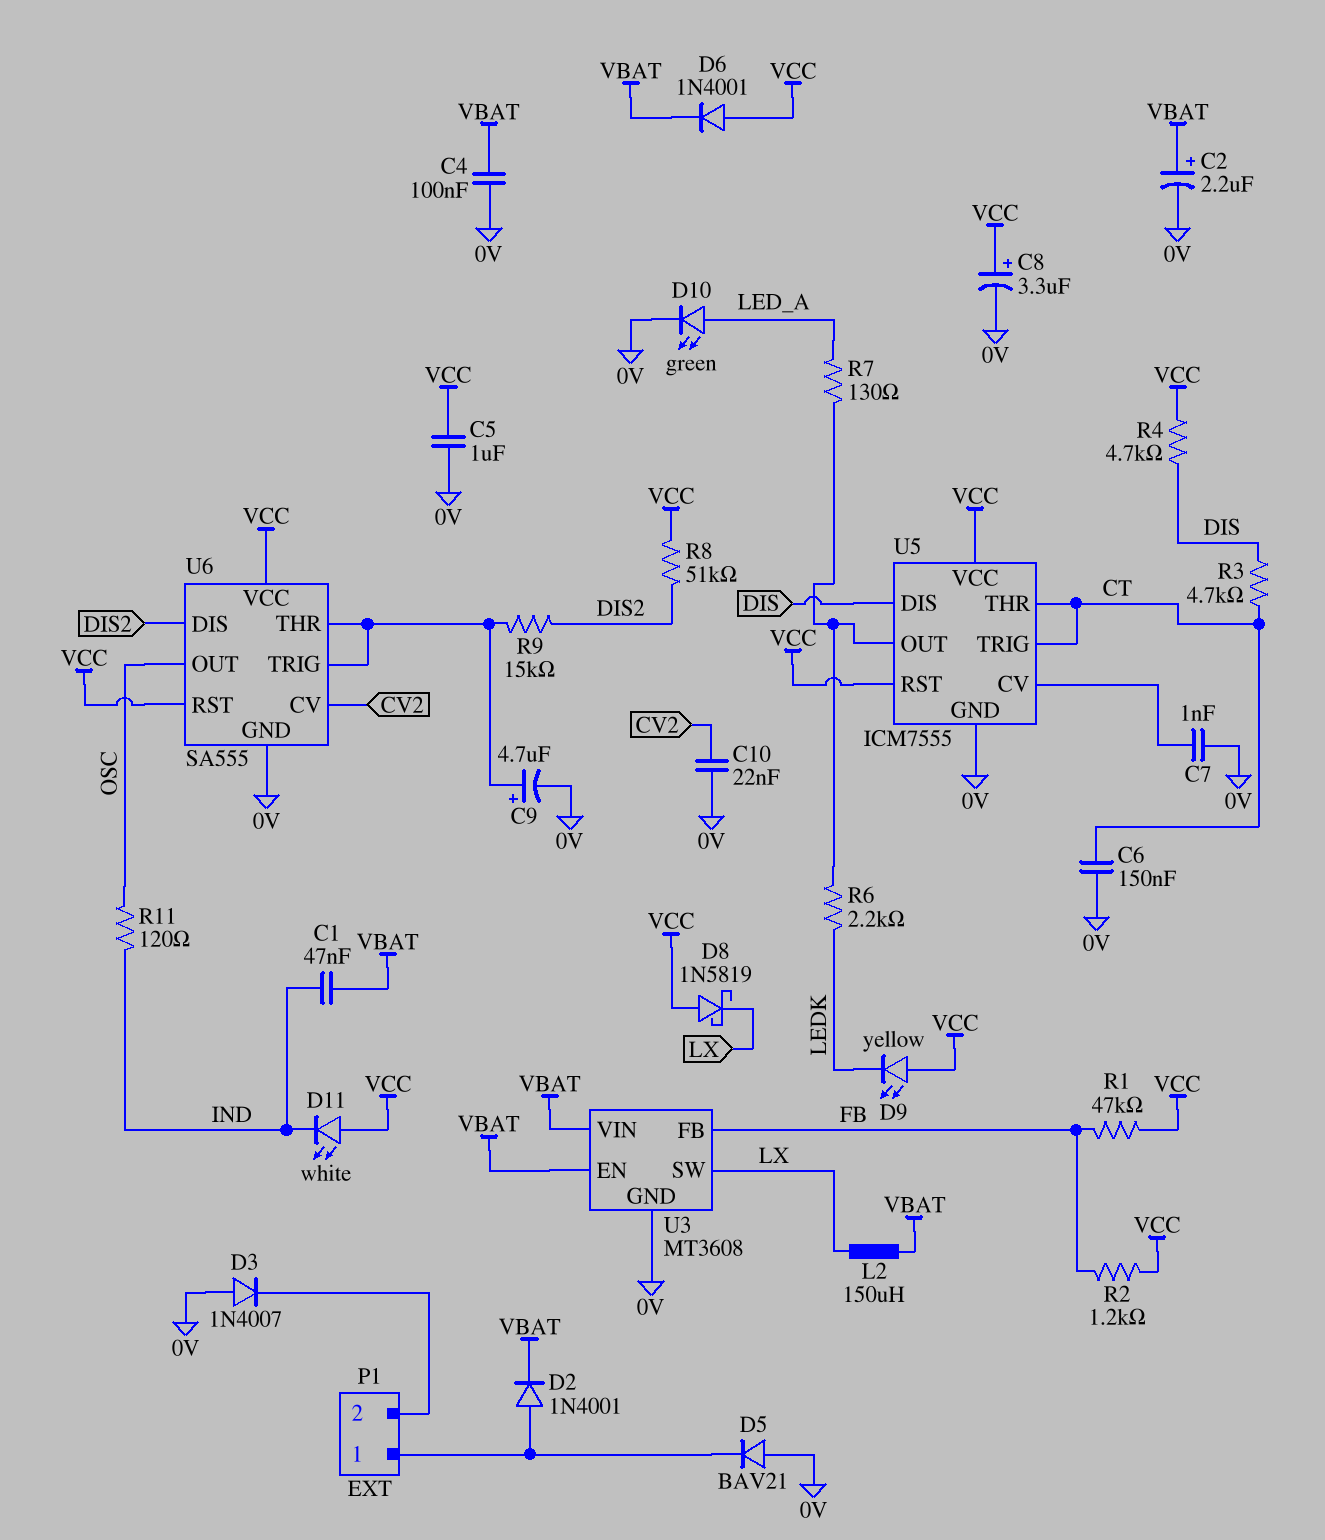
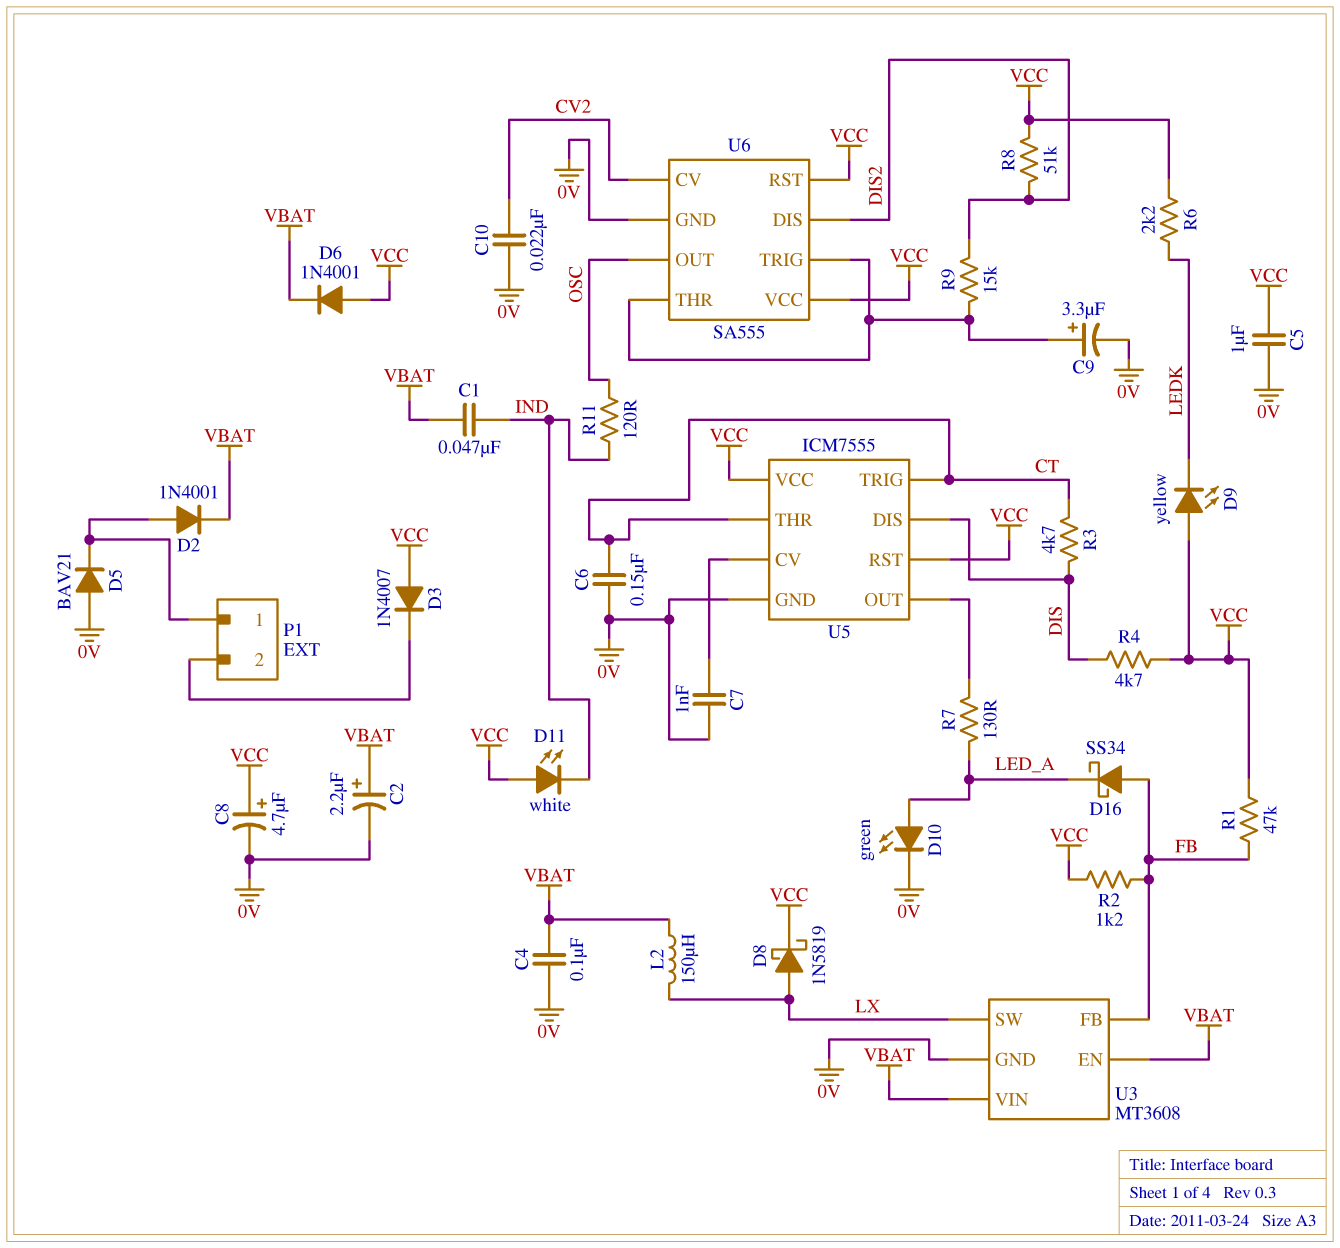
C8: 3.3uF (plus VCC, minus 0V) -> 4.7uF (plus VCC, minus 0V)
C9: 4.7uF (plus U6/THR, minus 0V) -> 3.3uF (plus U6/THR, minus 0V)
D3: diode 1N4007 (A 0V, K P1/2) -> diode 1N4007 (A VCC, K P1/2)
D8: schottky 1N5819 (A VCC, K LX) -> schottky 1N5819 (A LX, K VCC)
D16: none -> schottky SS34 (A FB, K LED_A)
R6: 2.2k (LEDK, U5/OUT) -> 2.2k (LEDK, VCC)

